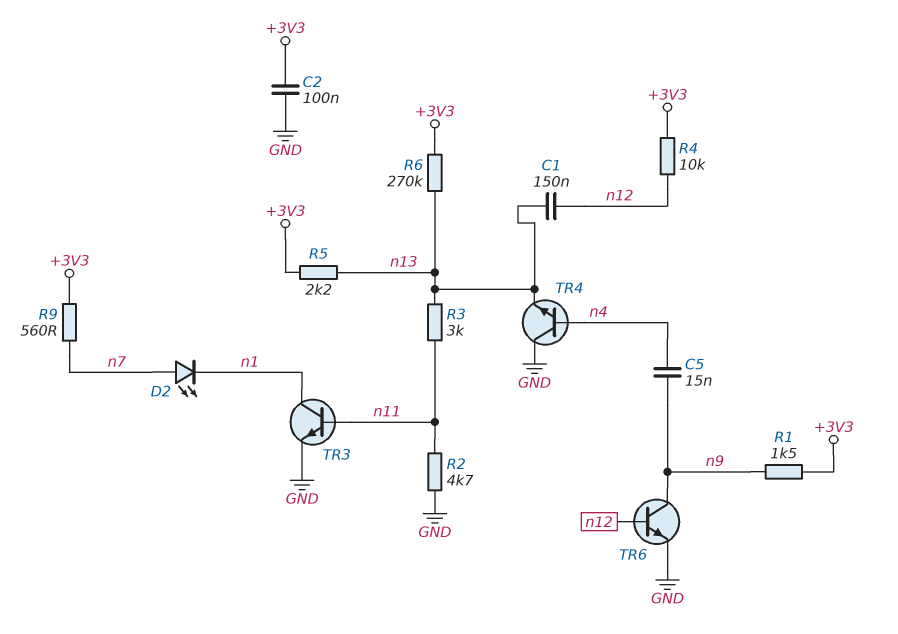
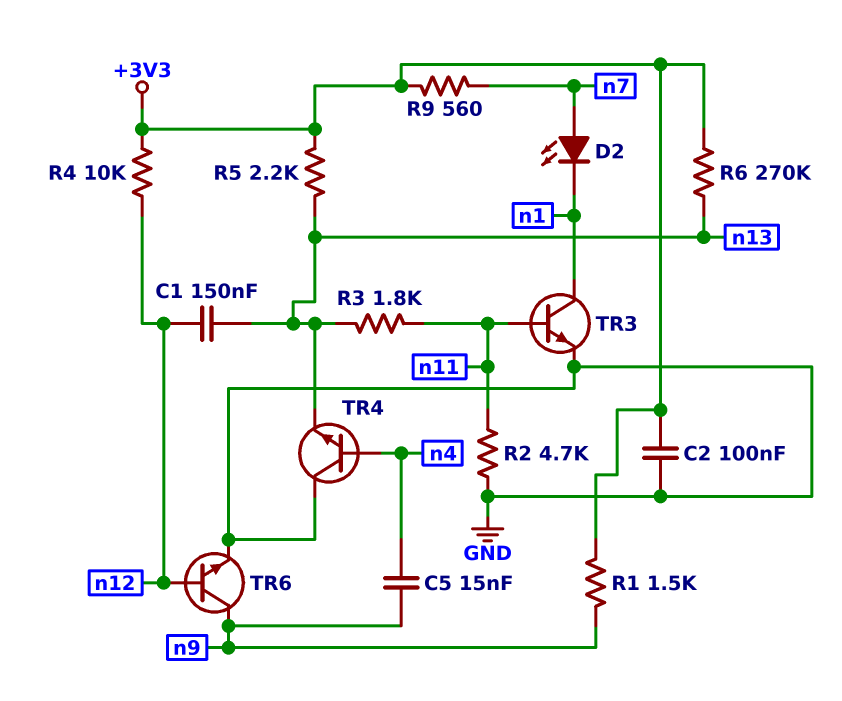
R3: 3k (n11, n13) -> 1.8k (n11, n13)

